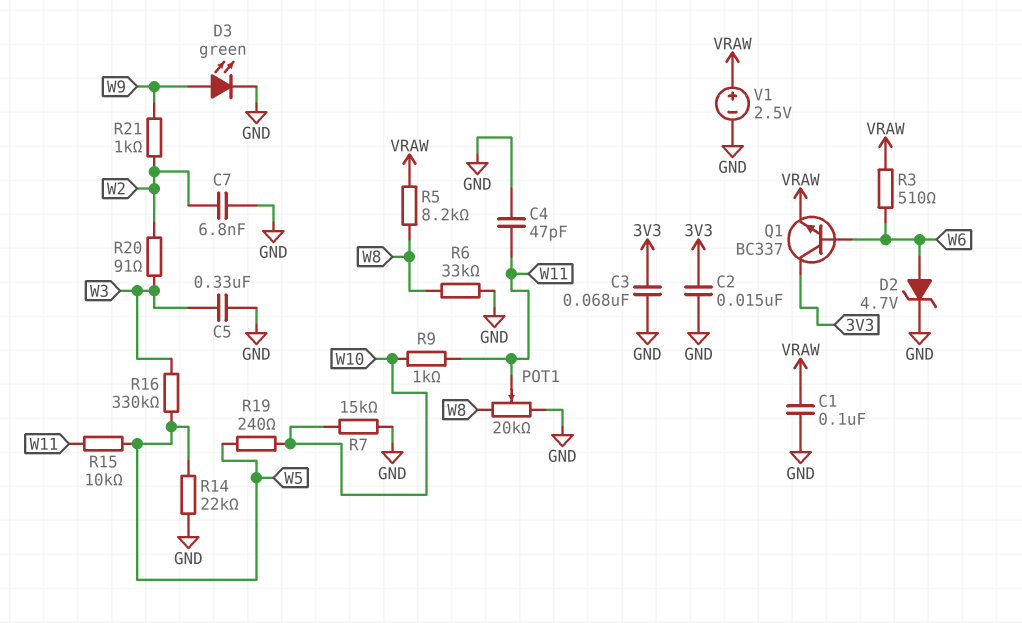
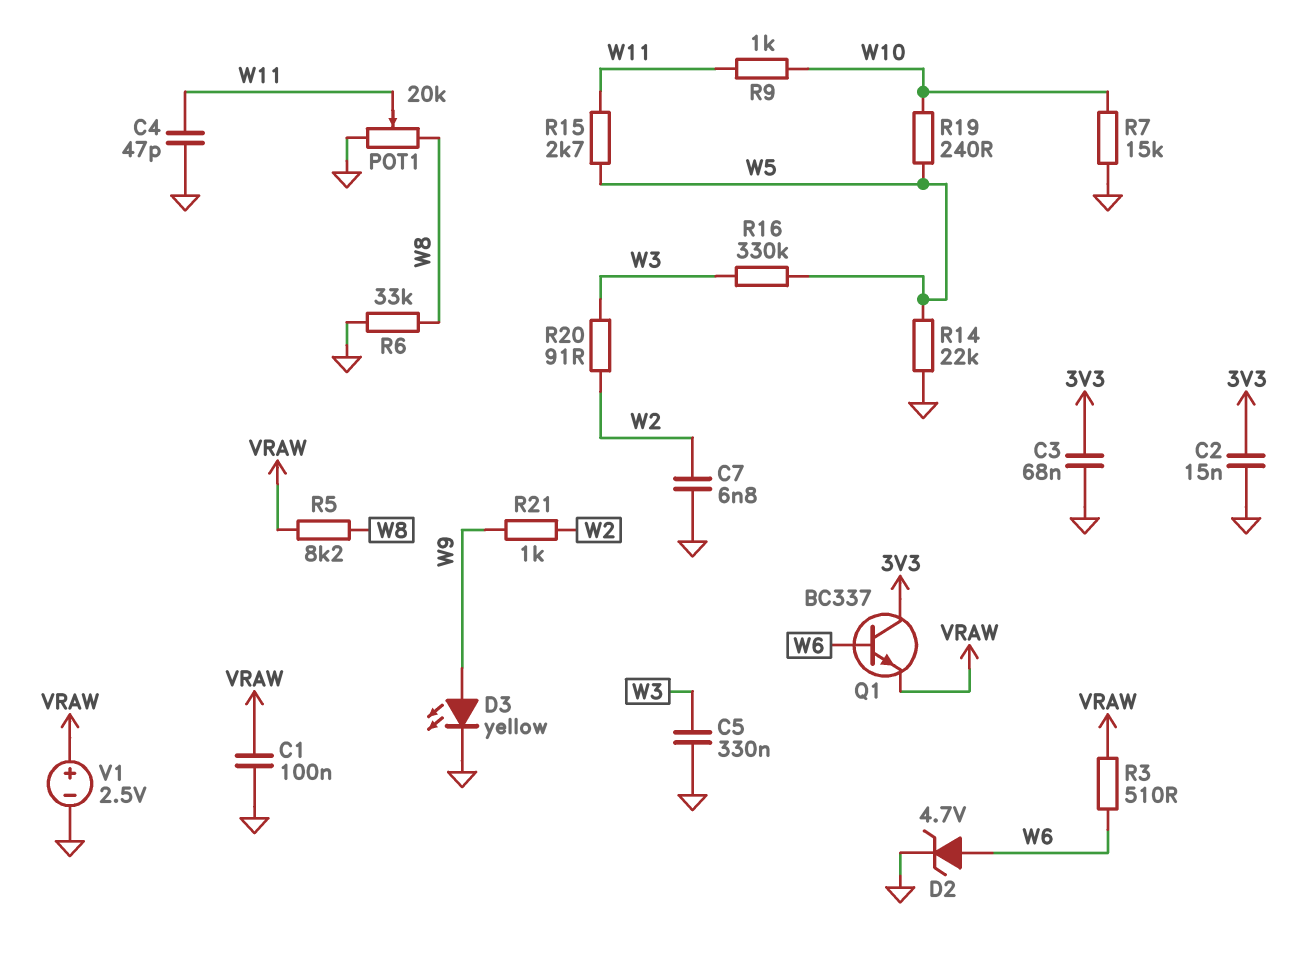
D3: LED green (A W9, K GND) -> LED yellow (A W9, K GND)
R15: 10k (W5, W11) -> 2.7k (W5, W11)

